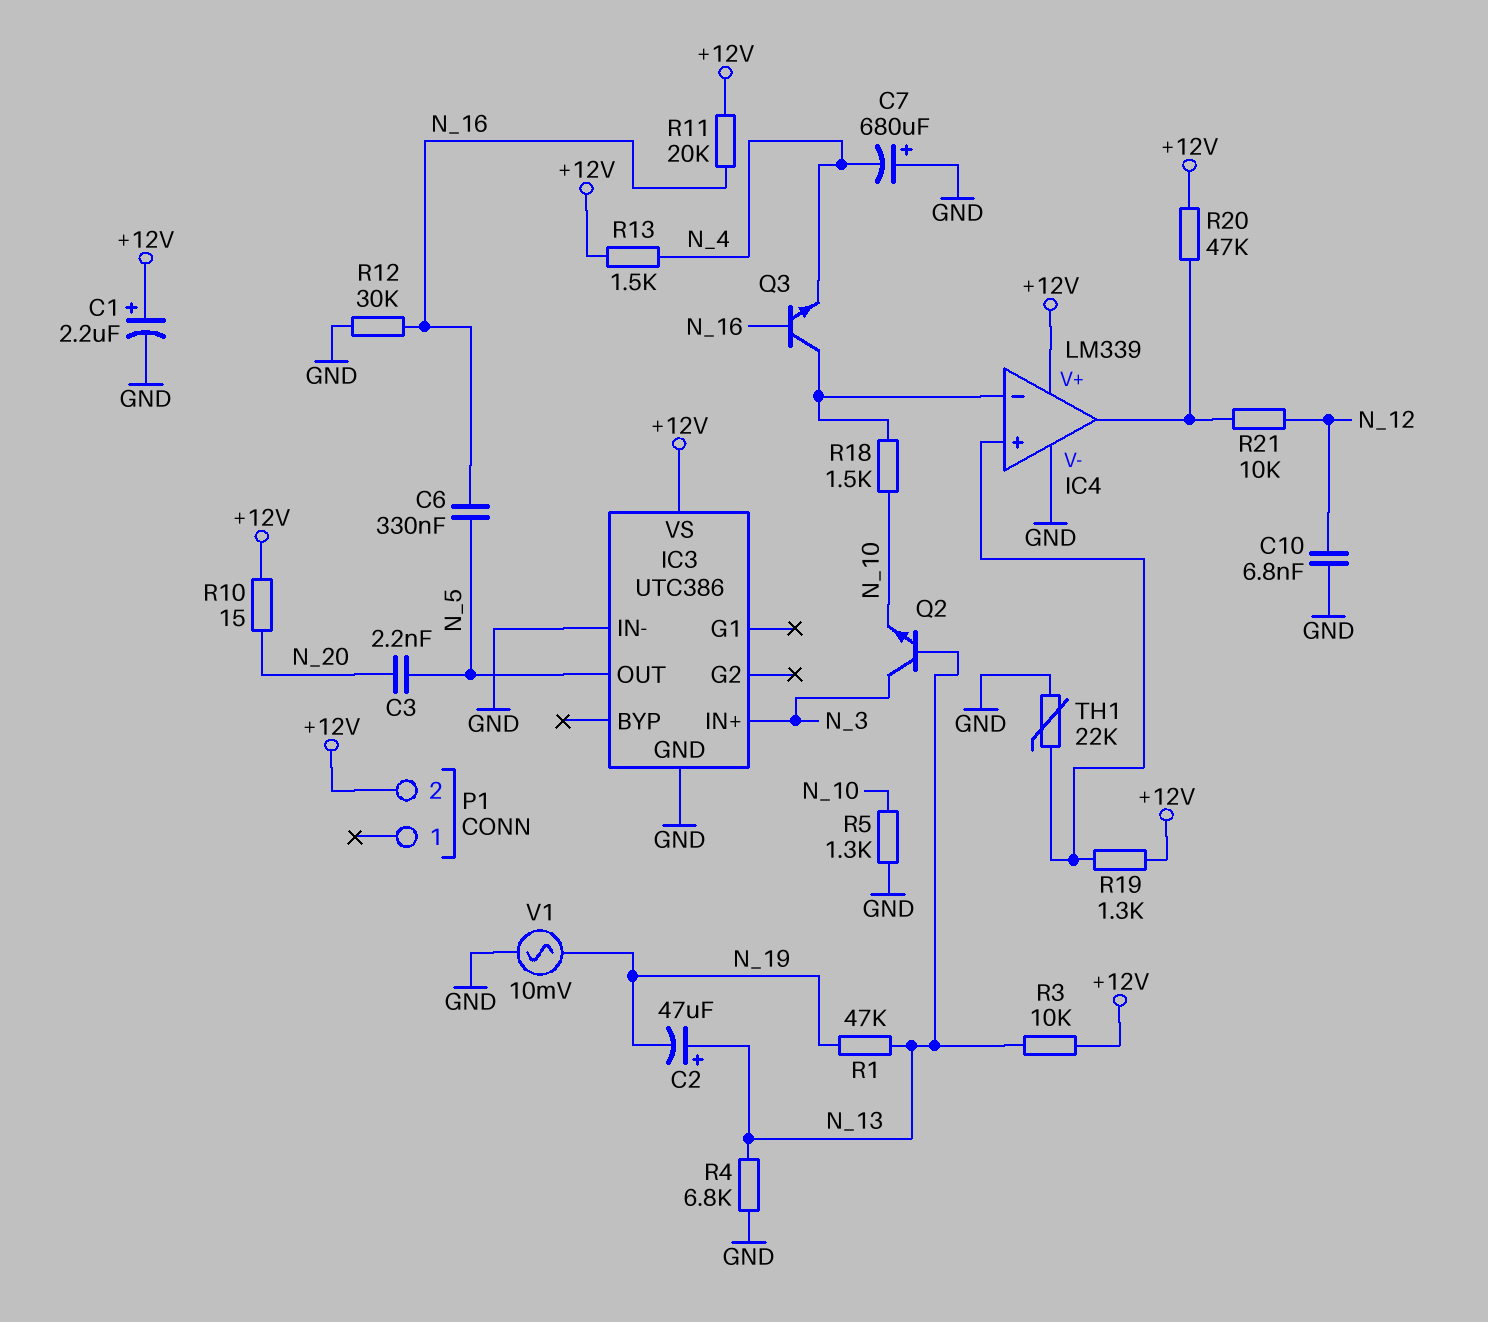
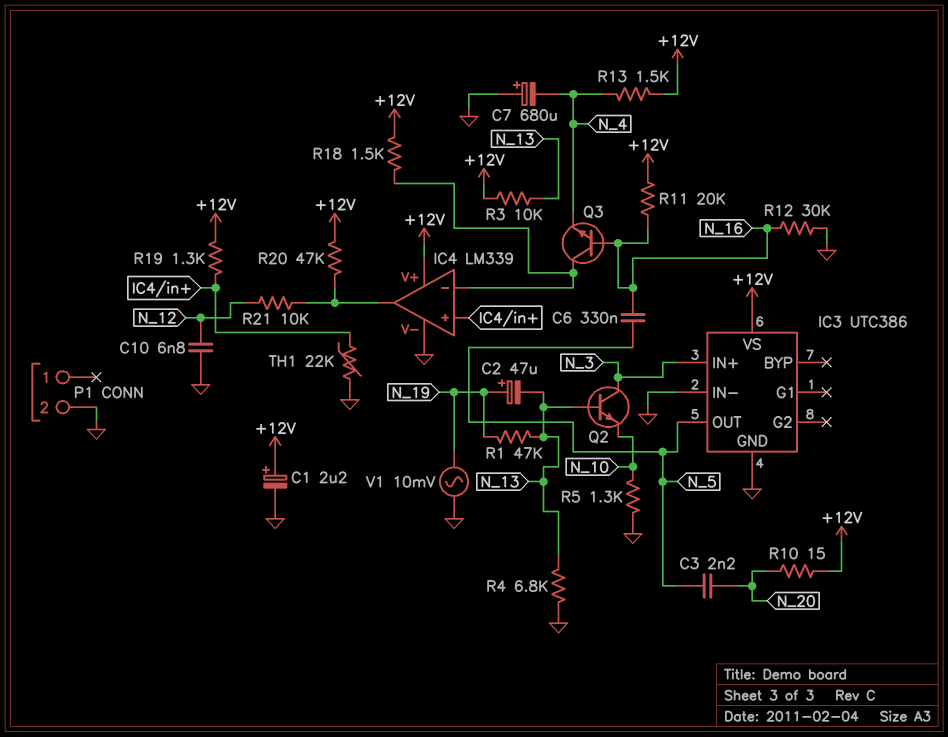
C2: 47uF (plus N_13, minus N_19) -> 47uF (plus N_19, minus N_13)
P1 pin 2: +12V -> GND
R18: 1.5k (IC4/in-, N_10) -> 1.5k (+12V, IC4/in-)

